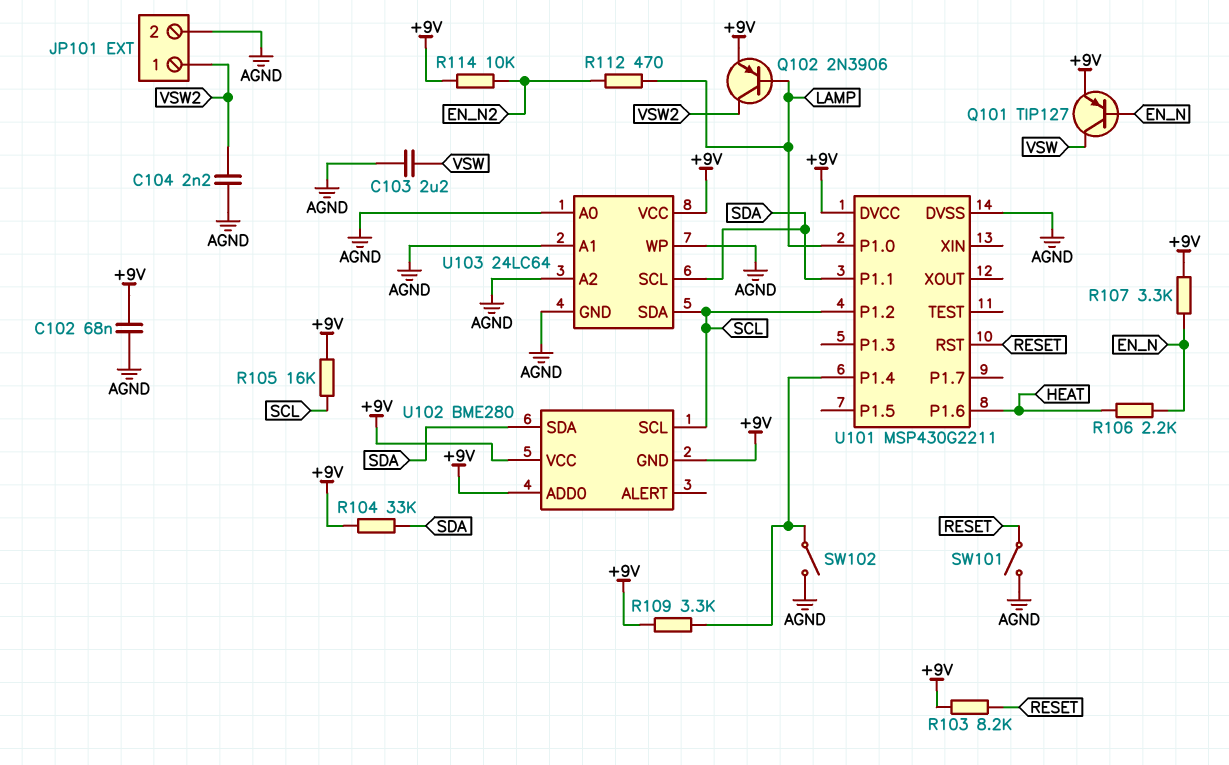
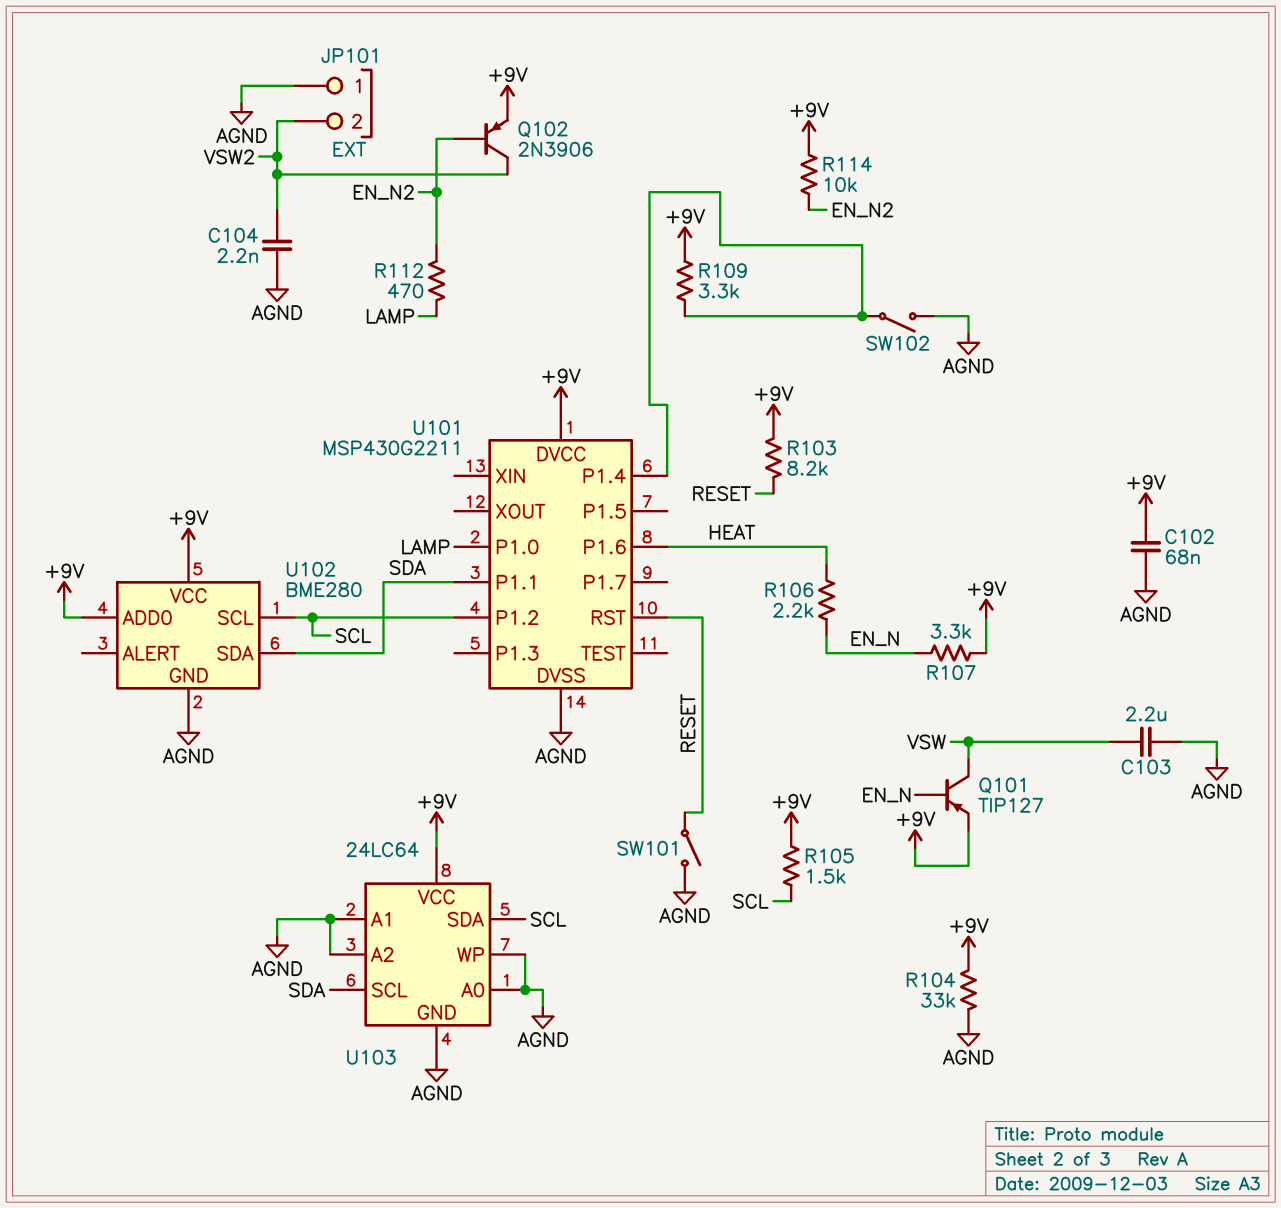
JP101 pin 1: VSW2 -> AGND
JP101 pin 2: AGND -> VSW2
Q102: PNP 2N3906 (B LAMP, C VSW2, E +9V) -> PNP 2N3906 (B EN_N2, C VSW2, E +9V)
R104: 33k (+9V, SDA) -> 33k (+9V, AGND)
R105: 16k (+9V, SCL) -> 1.5k (+9V, SCL)
U102 pin GND: +9V -> AGND

